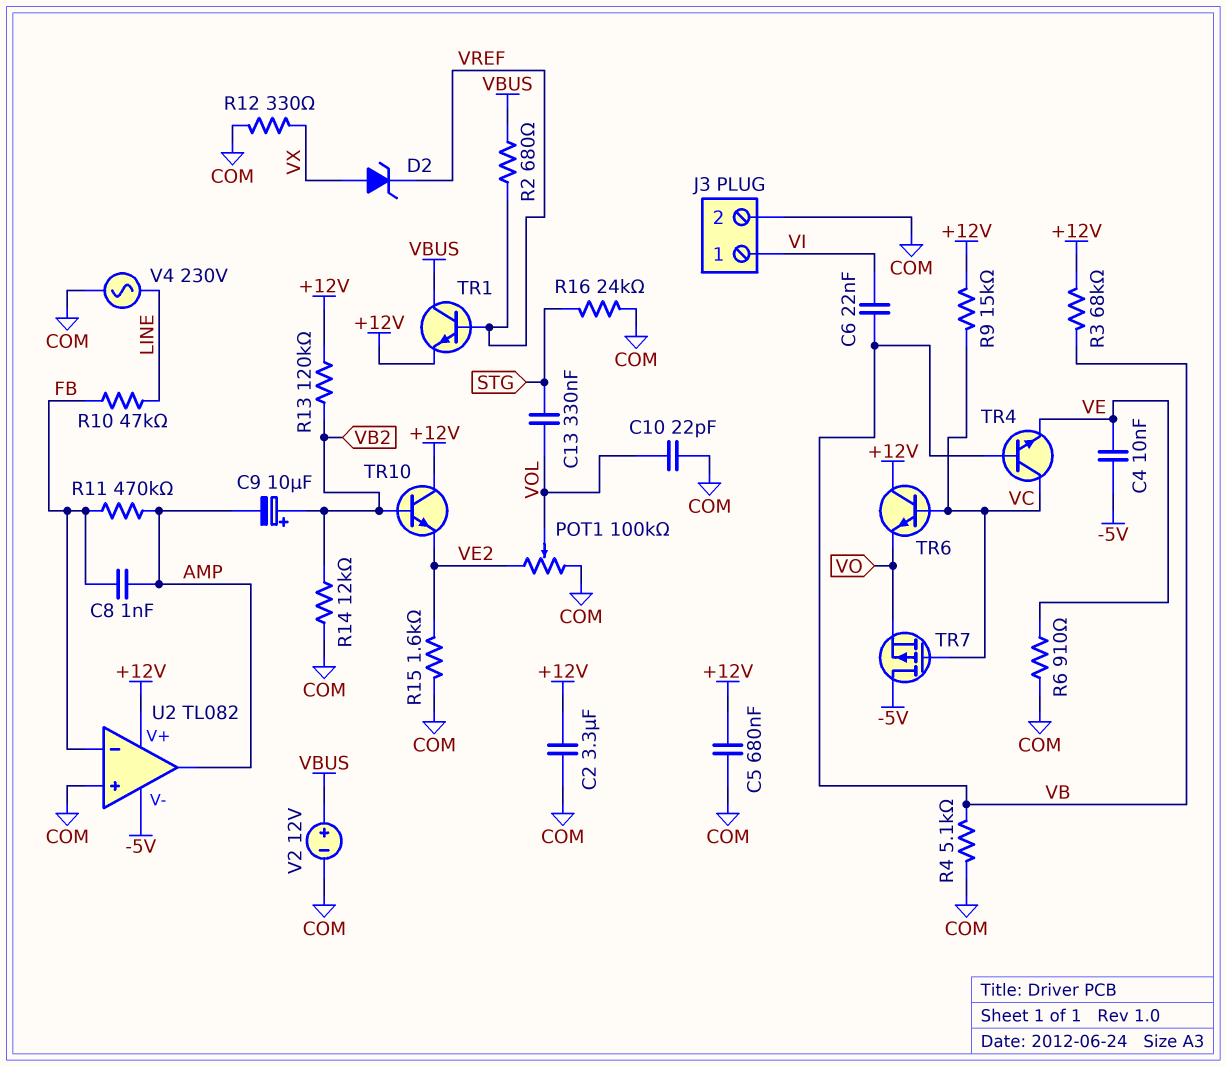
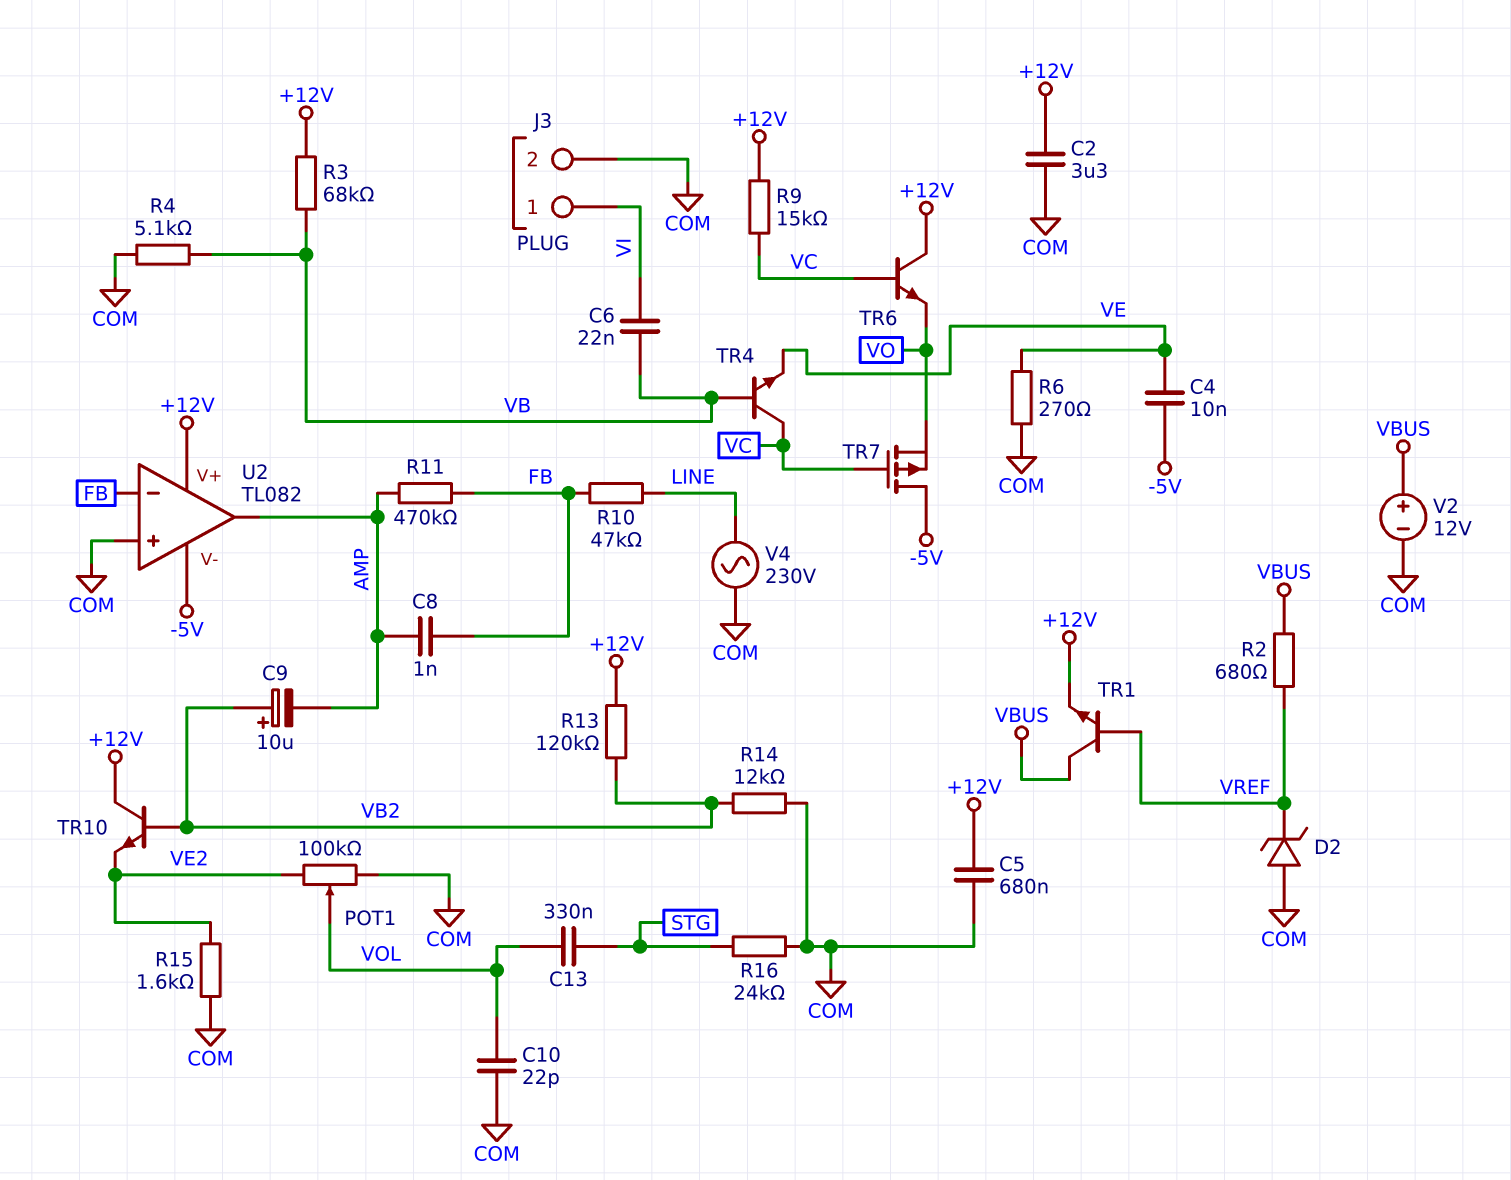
D2: zener (A VX, K VREF) -> zener (A COM, K VREF)
R6: 910 (COM, VE) -> 270 (COM, VE)
R12: 330 (COM, VX) -> none

